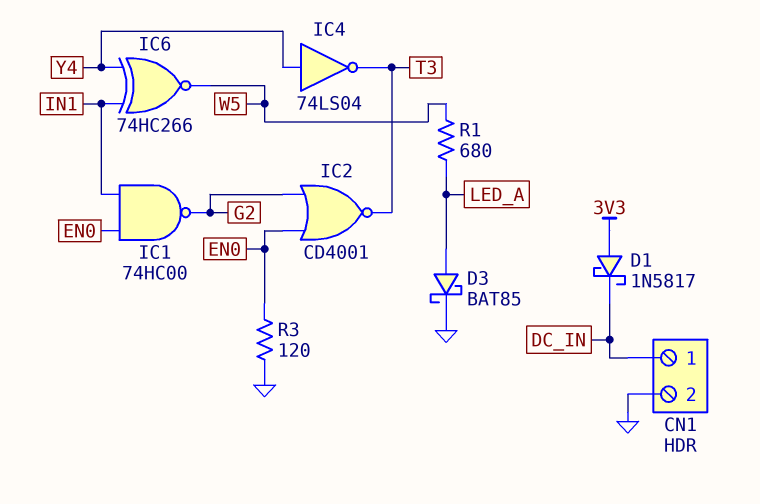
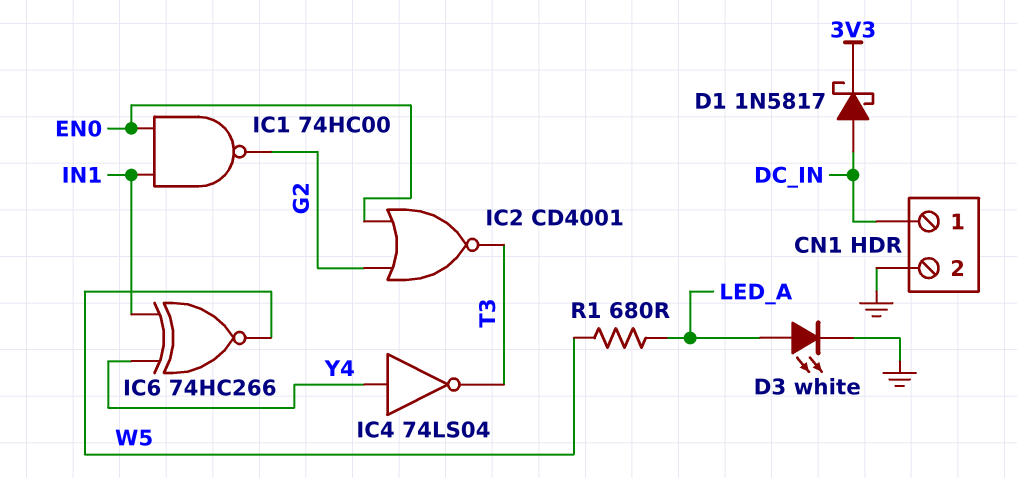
D1: schottky 1N5817 (A 3V3, K DC_IN) -> schottky 1N5817 (A DC_IN, K 3V3)
D3: schottky BAT85 (A LED_A, K GND) -> LED white (A LED_A, K GND)
R3: 120 (EN0, GND) -> none

